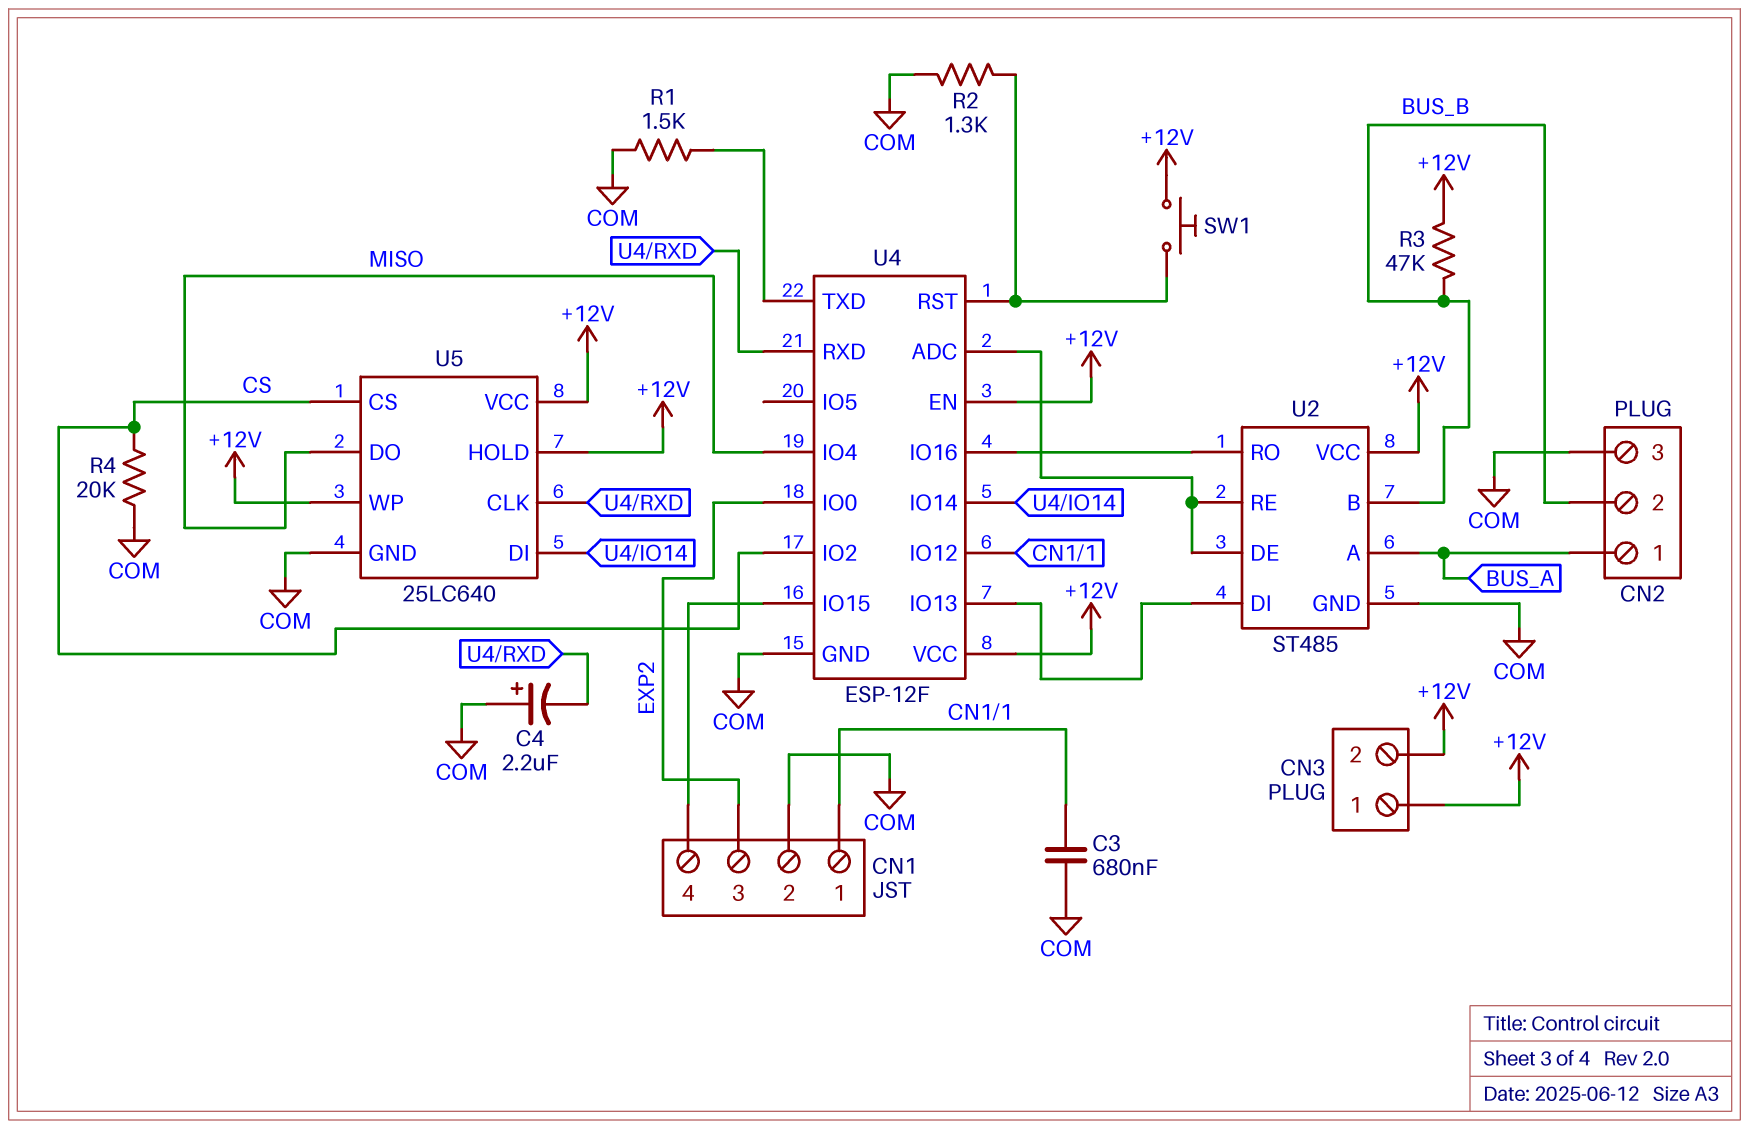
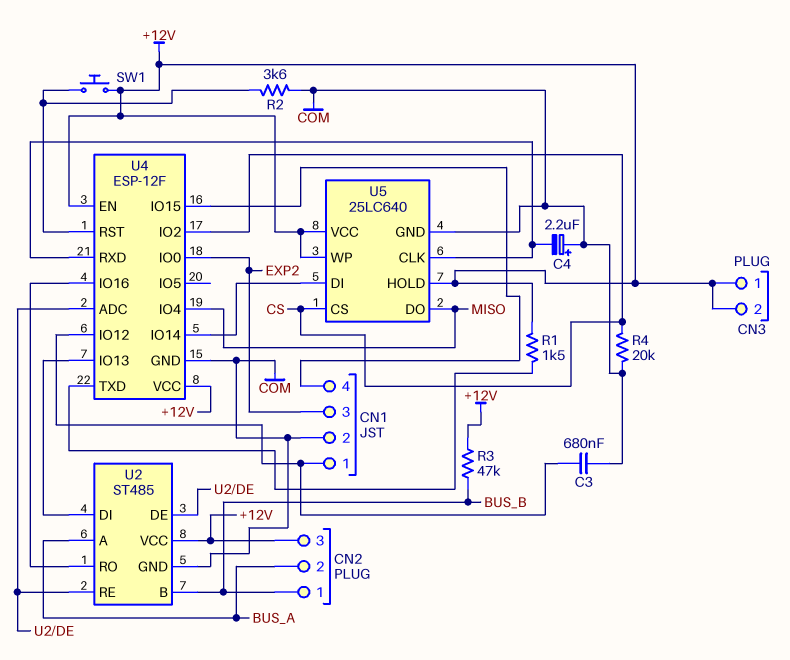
CN2 pin 1: BUS_A -> BUS_B
CN2 pin 2: BUS_B -> BUS_A
CN2 pin 3: COM -> +12V
R1: 1.5k (COM, U4/TXD) -> 1.5k (+12V, U4/TXD)
R2: 1.3k (COM, U4/RST) -> 3.6k (COM, U4/RST)

